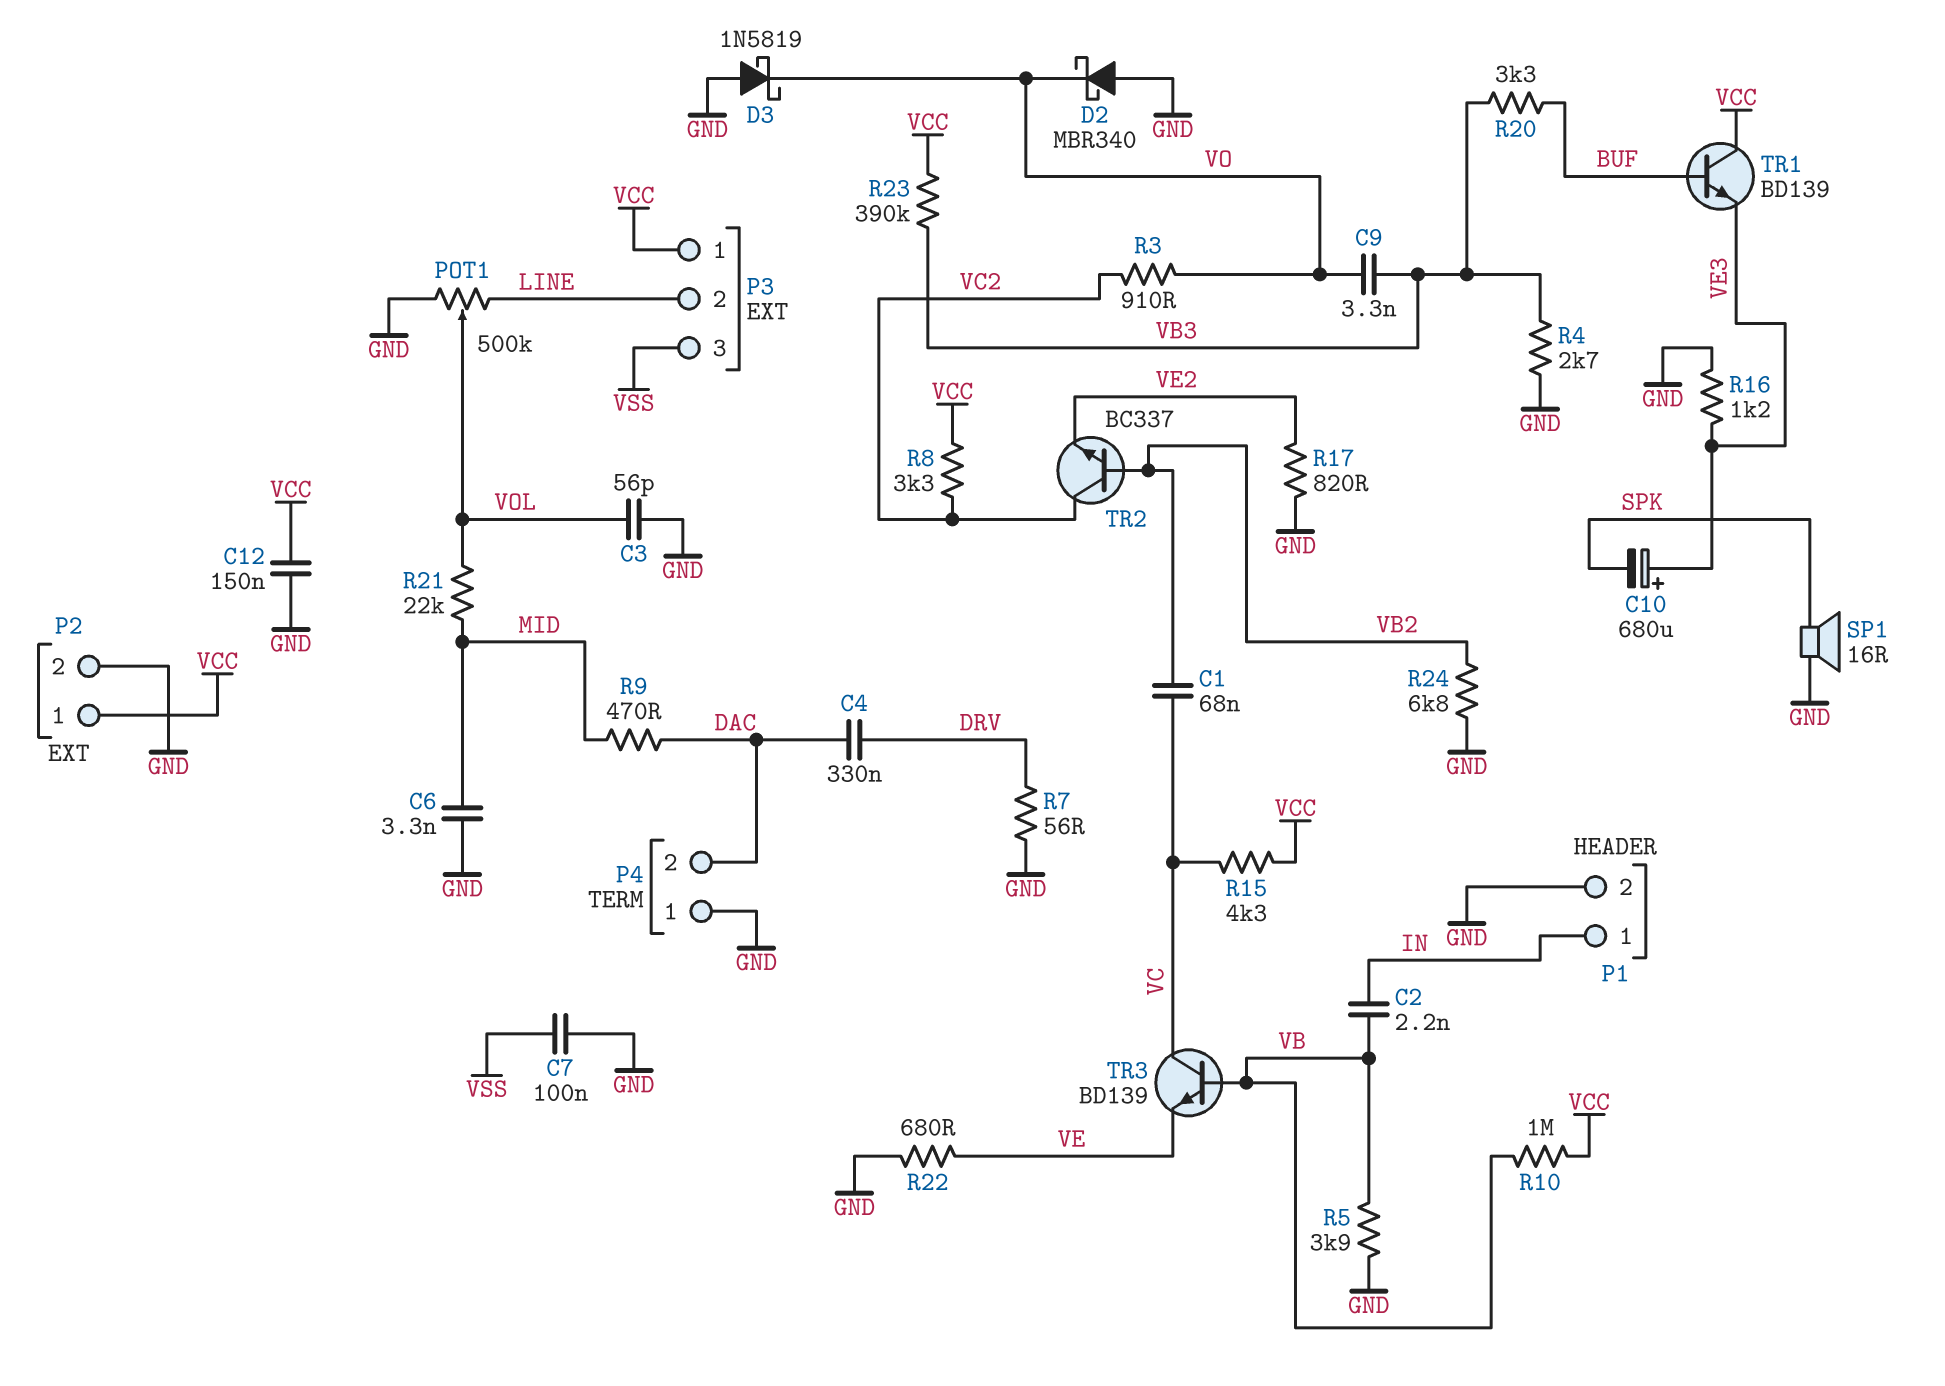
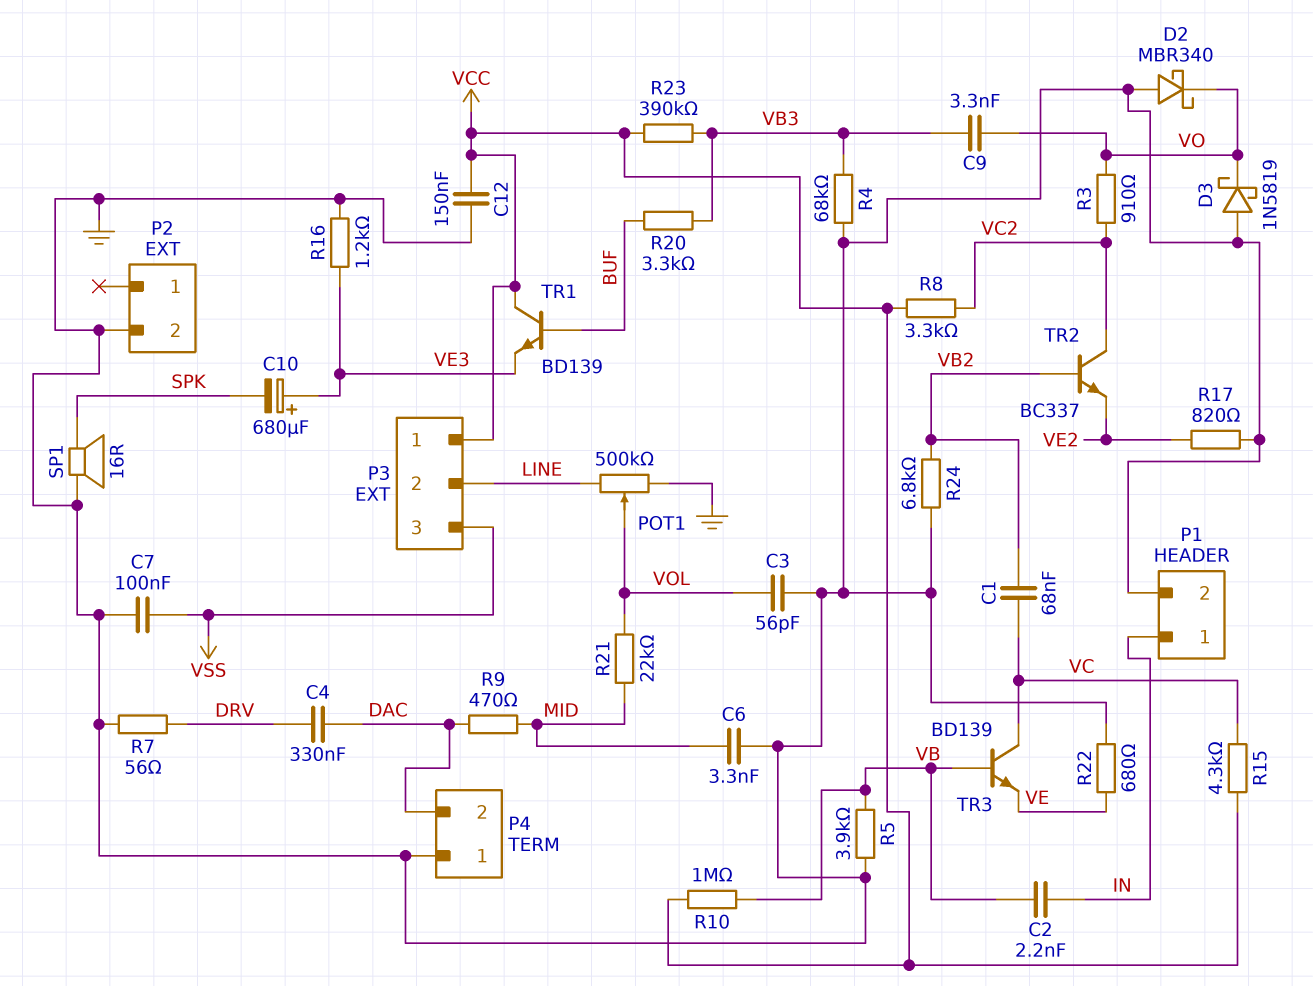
P2 pin 1: VCC -> none
R4: 2.7k (GND, VB3) -> 68k (GND, VB3)

